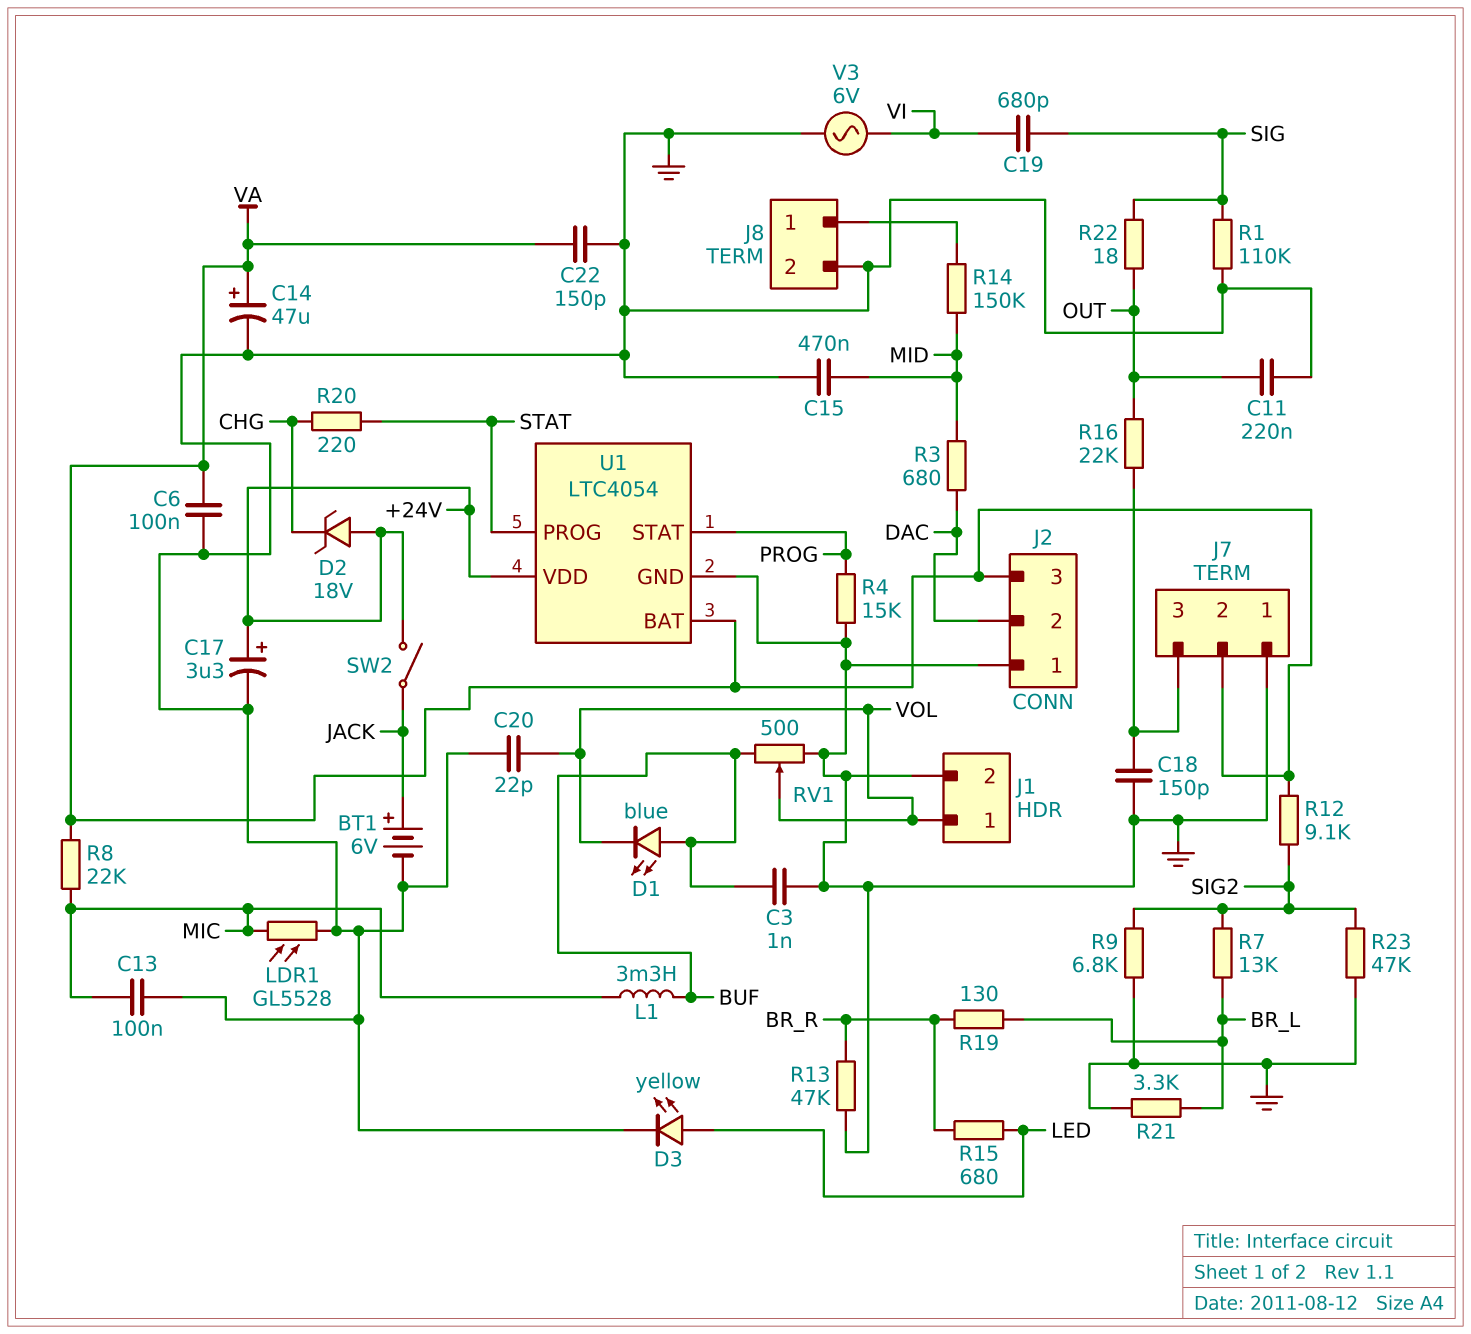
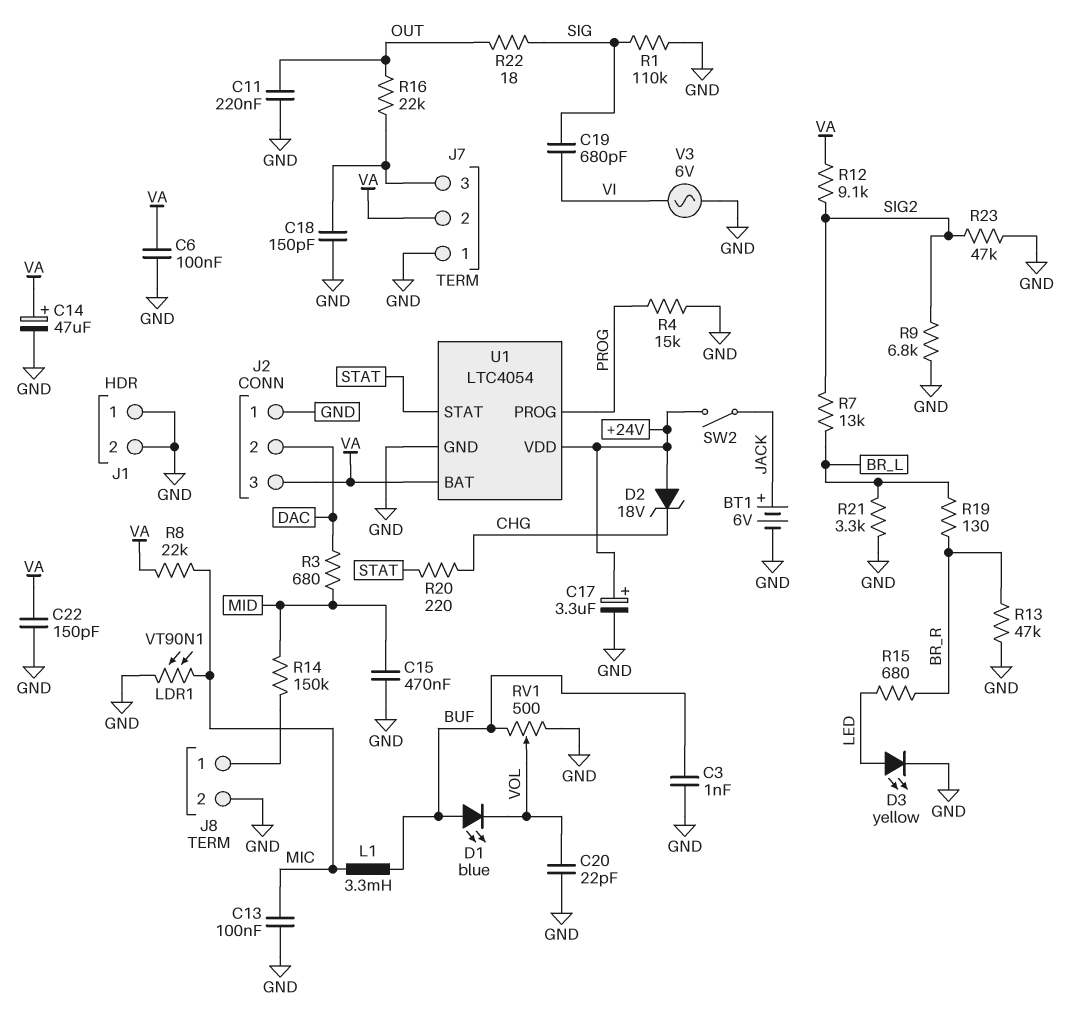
J1 pin 1: VOL -> GND
LDR1: GL5528 (GND, MIC) -> VT90N1 (GND, MIC)
U1 pin PROG: STAT -> PROG
U1 pin STAT: PROG -> STAT

